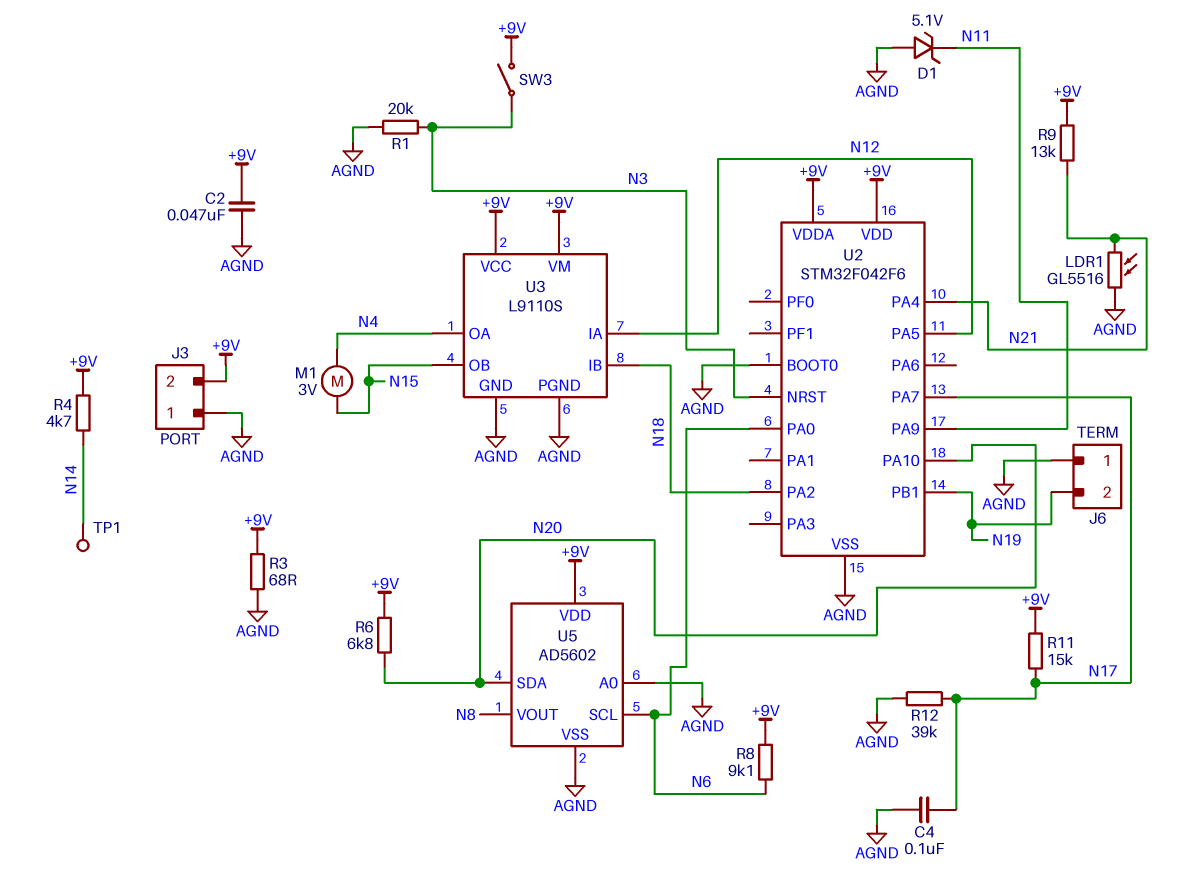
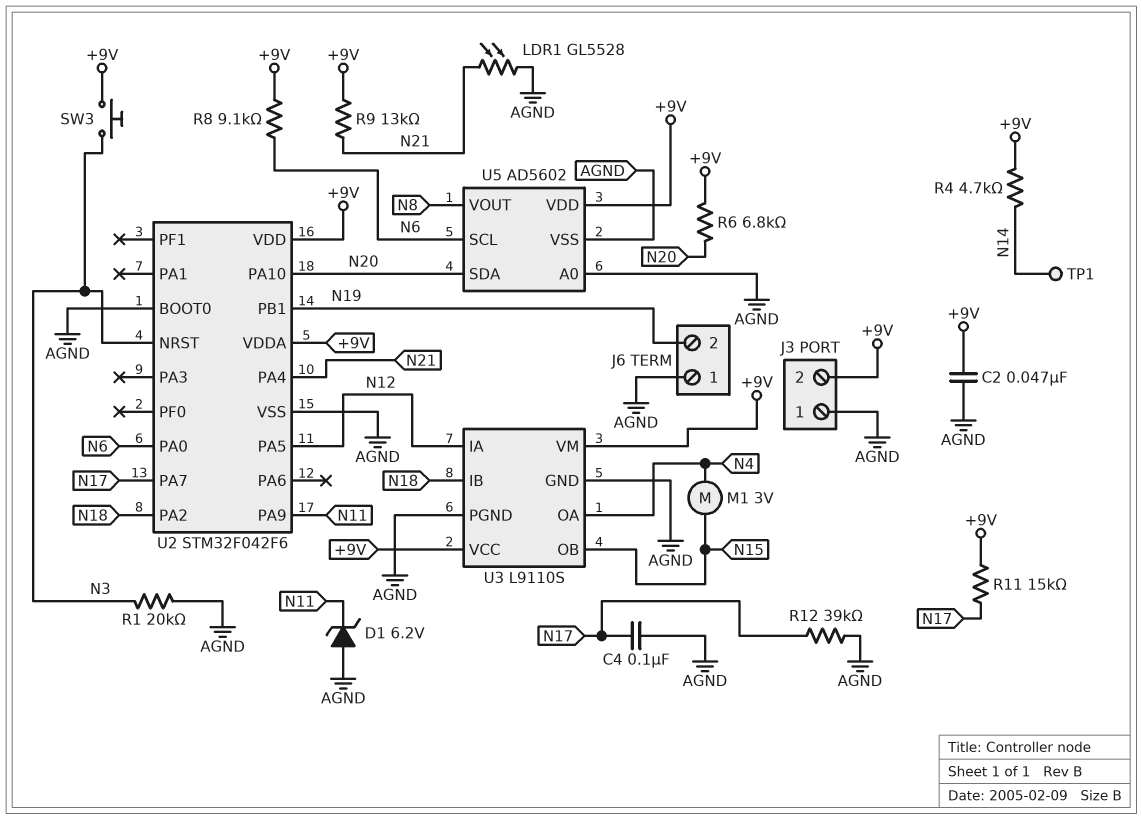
D1: zener 5.1V (A AGND, K N11) -> zener 6.2V (A AGND, K N11)
LDR1: GL5516 (AGND, N21) -> GL5528 (AGND, N21)
R3: 68 (+9V, AGND) -> none
SW3: switch (+9V, N3) -> button (+9V, N3)

